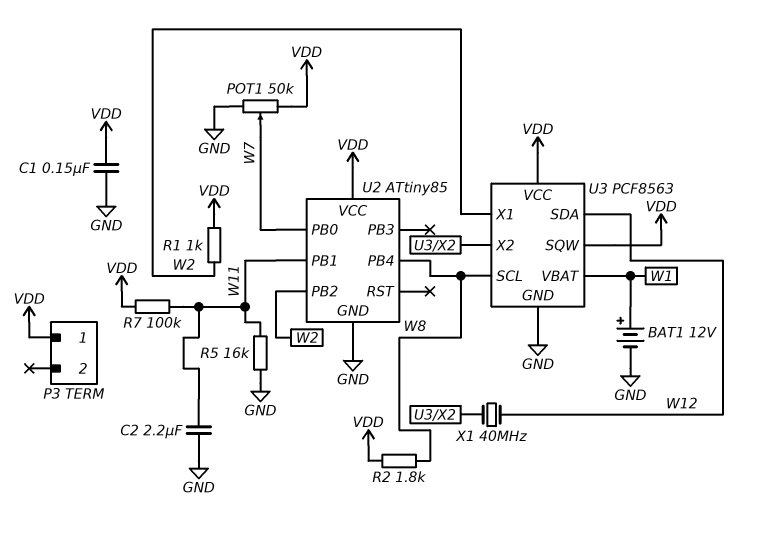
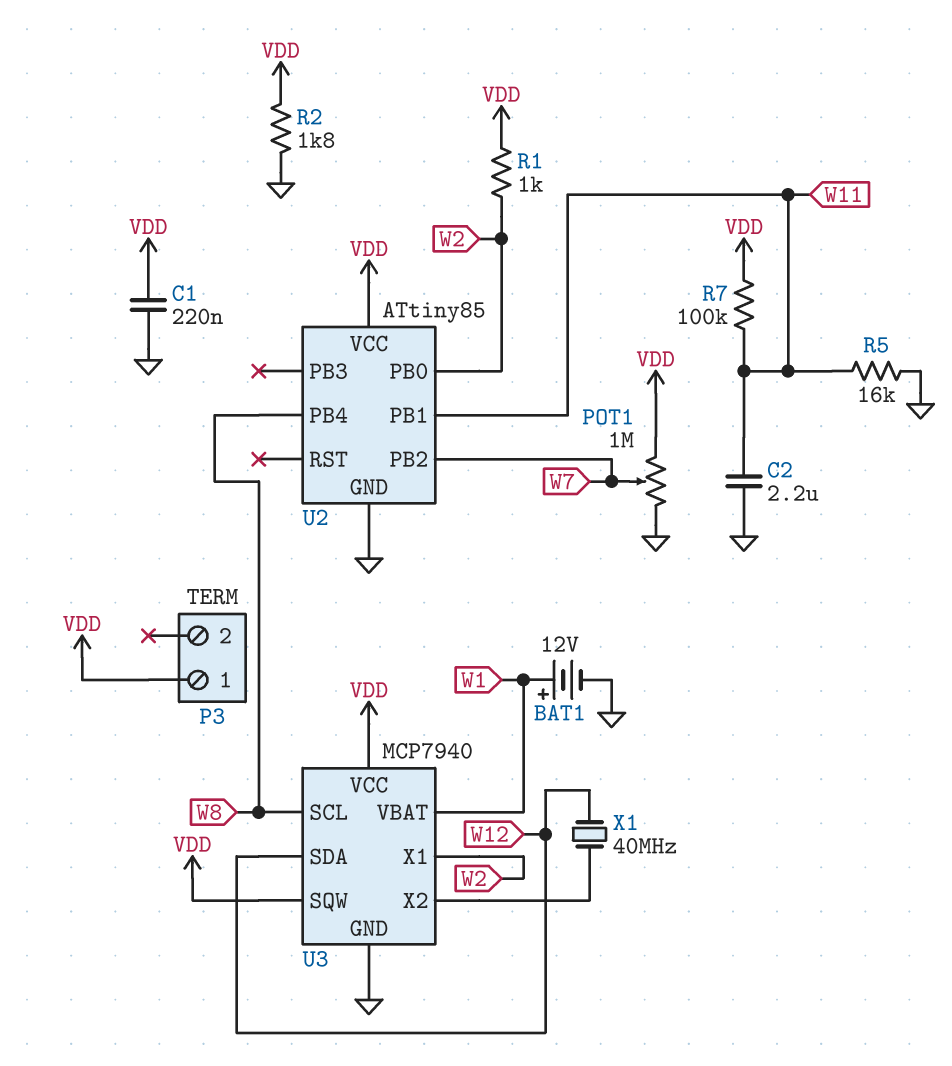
C1: 150nF (GND, VDD) -> 220nF (GND, VDD)
POT1: 50k (GND, VDD, wiper W7) -> 1M (GND, VDD, wiper W7)
R2: 1.8k (VDD, W8) -> 1.8k (GND, VDD)
U2 pin PB0: W7 -> W2
U2 pin PB2: W2 -> W7
U3: PCF8563 -> MCP7940

